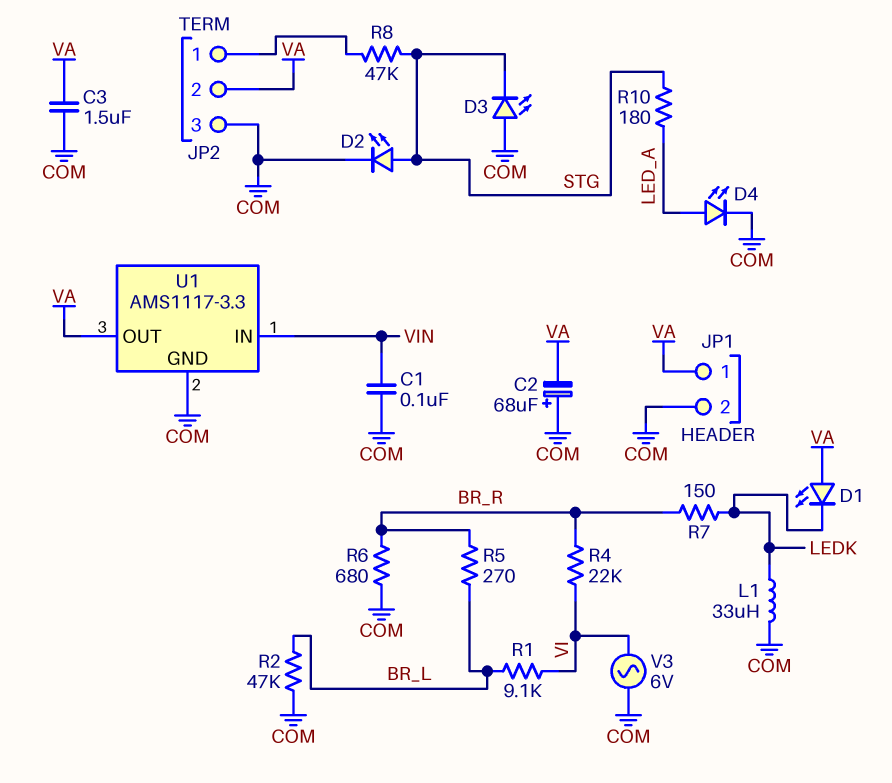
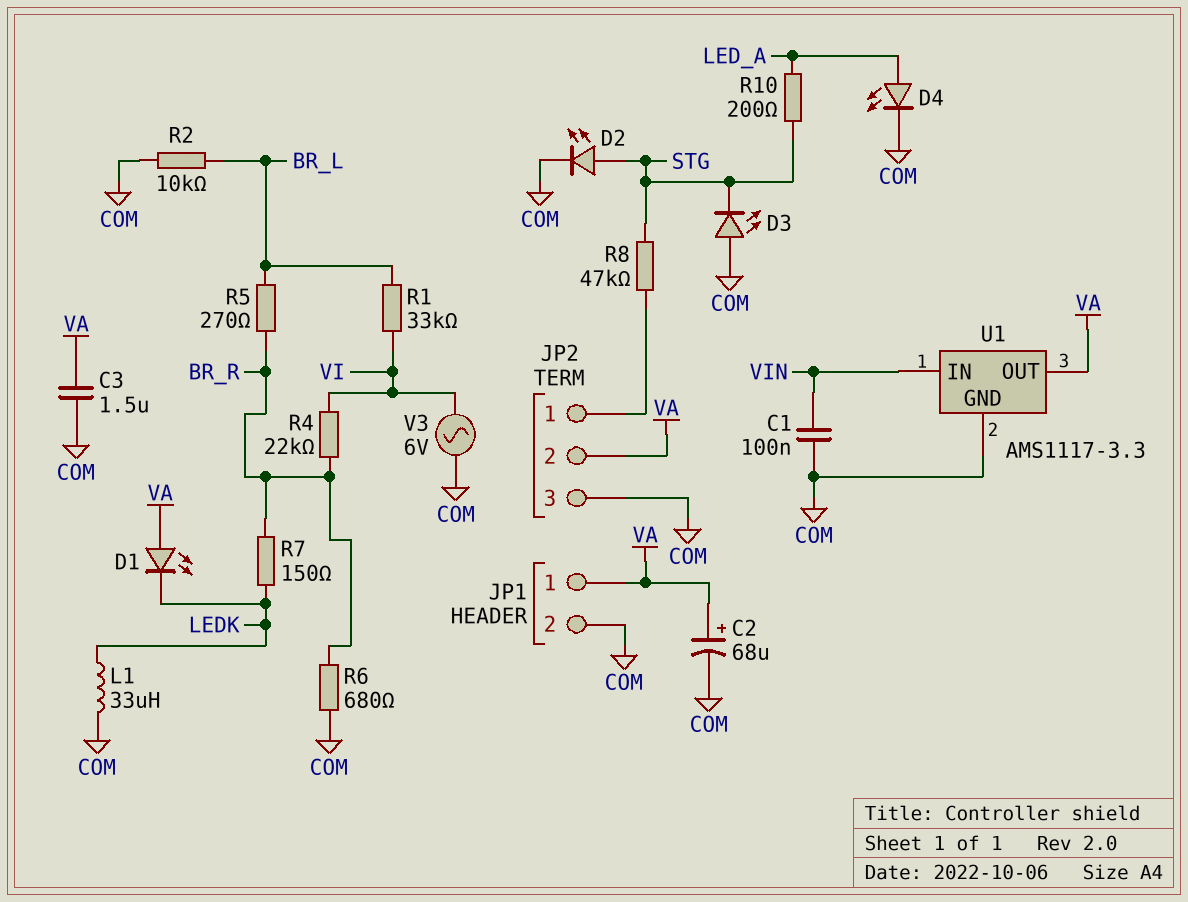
C2: 68uF (plus COM, minus VA) -> 68uF (plus VA, minus COM)
R1: 9.1k (BR_L, VI) -> 33k (BR_L, VI)
R2: 47k (BR_L, COM) -> 10k (BR_L, COM)
R10: 180 (LED_A, STG) -> 200 (LED_A, STG)

